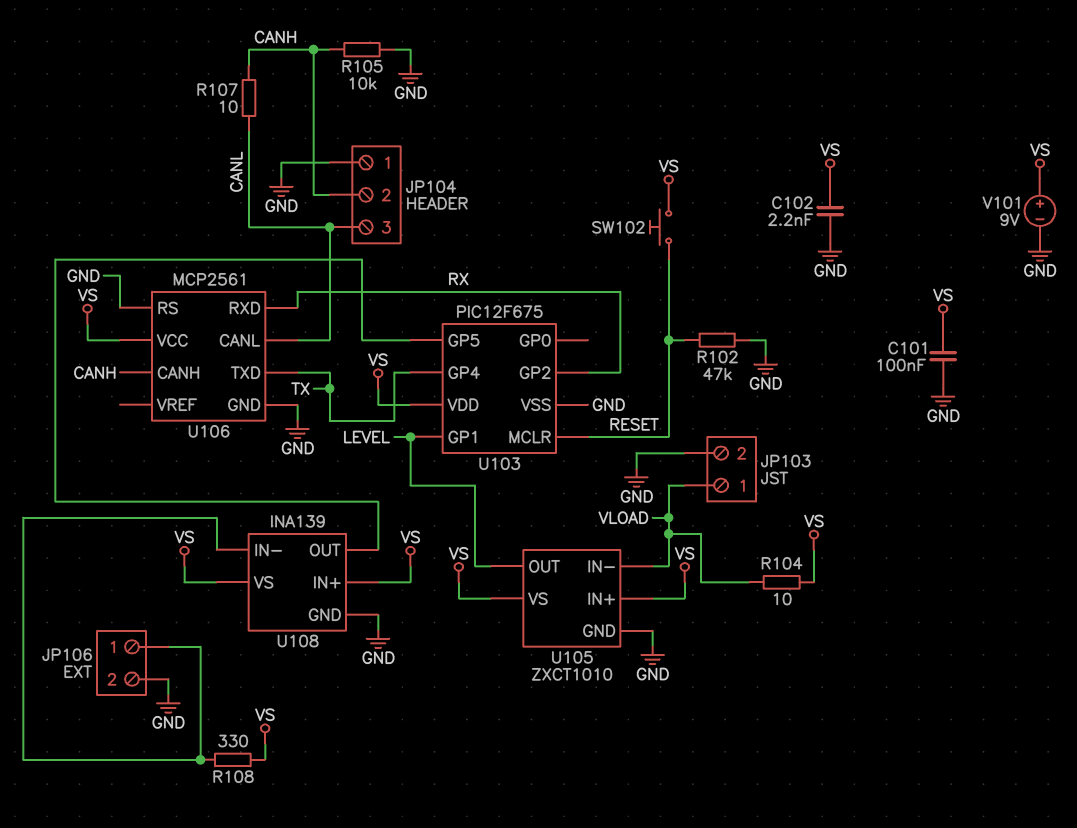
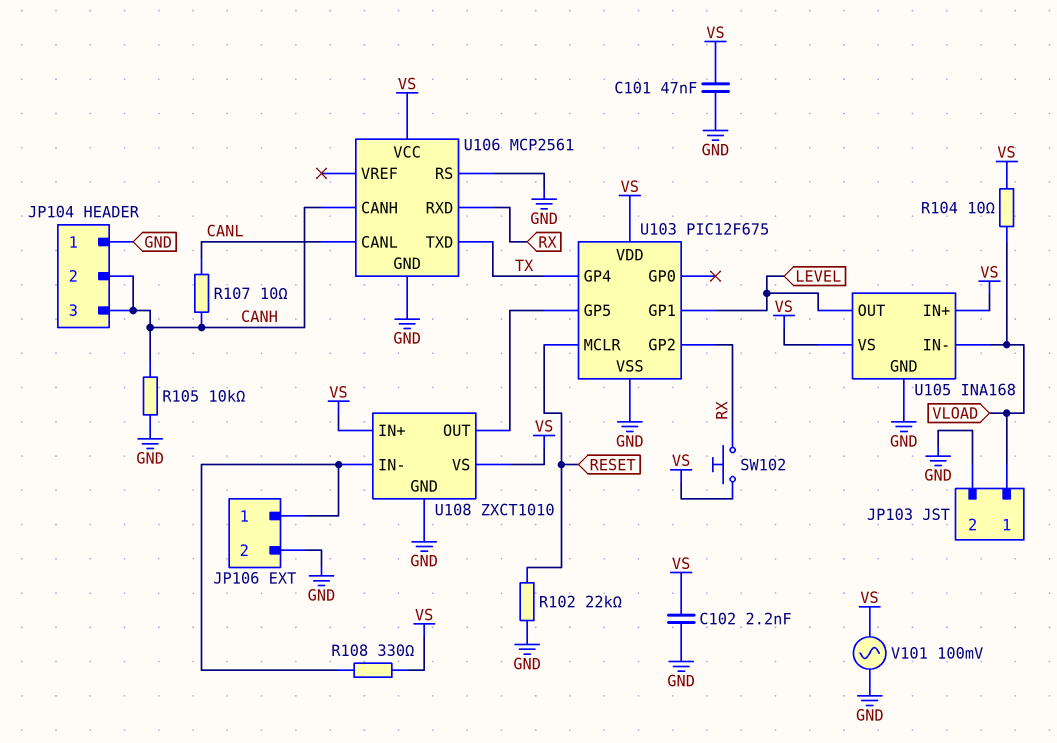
C101: 100nF (GND, VS) -> 47nF (GND, VS)
JP104 pin 3: CANL -> CANH
R102: 47k (GND, RESET) -> 22k (GND, RESET)
SW102: button (RESET, VS) -> button (RX, VS)
U105: ZXCT1010 -> INA168
U108: INA139 -> ZXCT1010
V101: 9V (plus VS, minus GND) -> AC 100mV (GND, VS)

